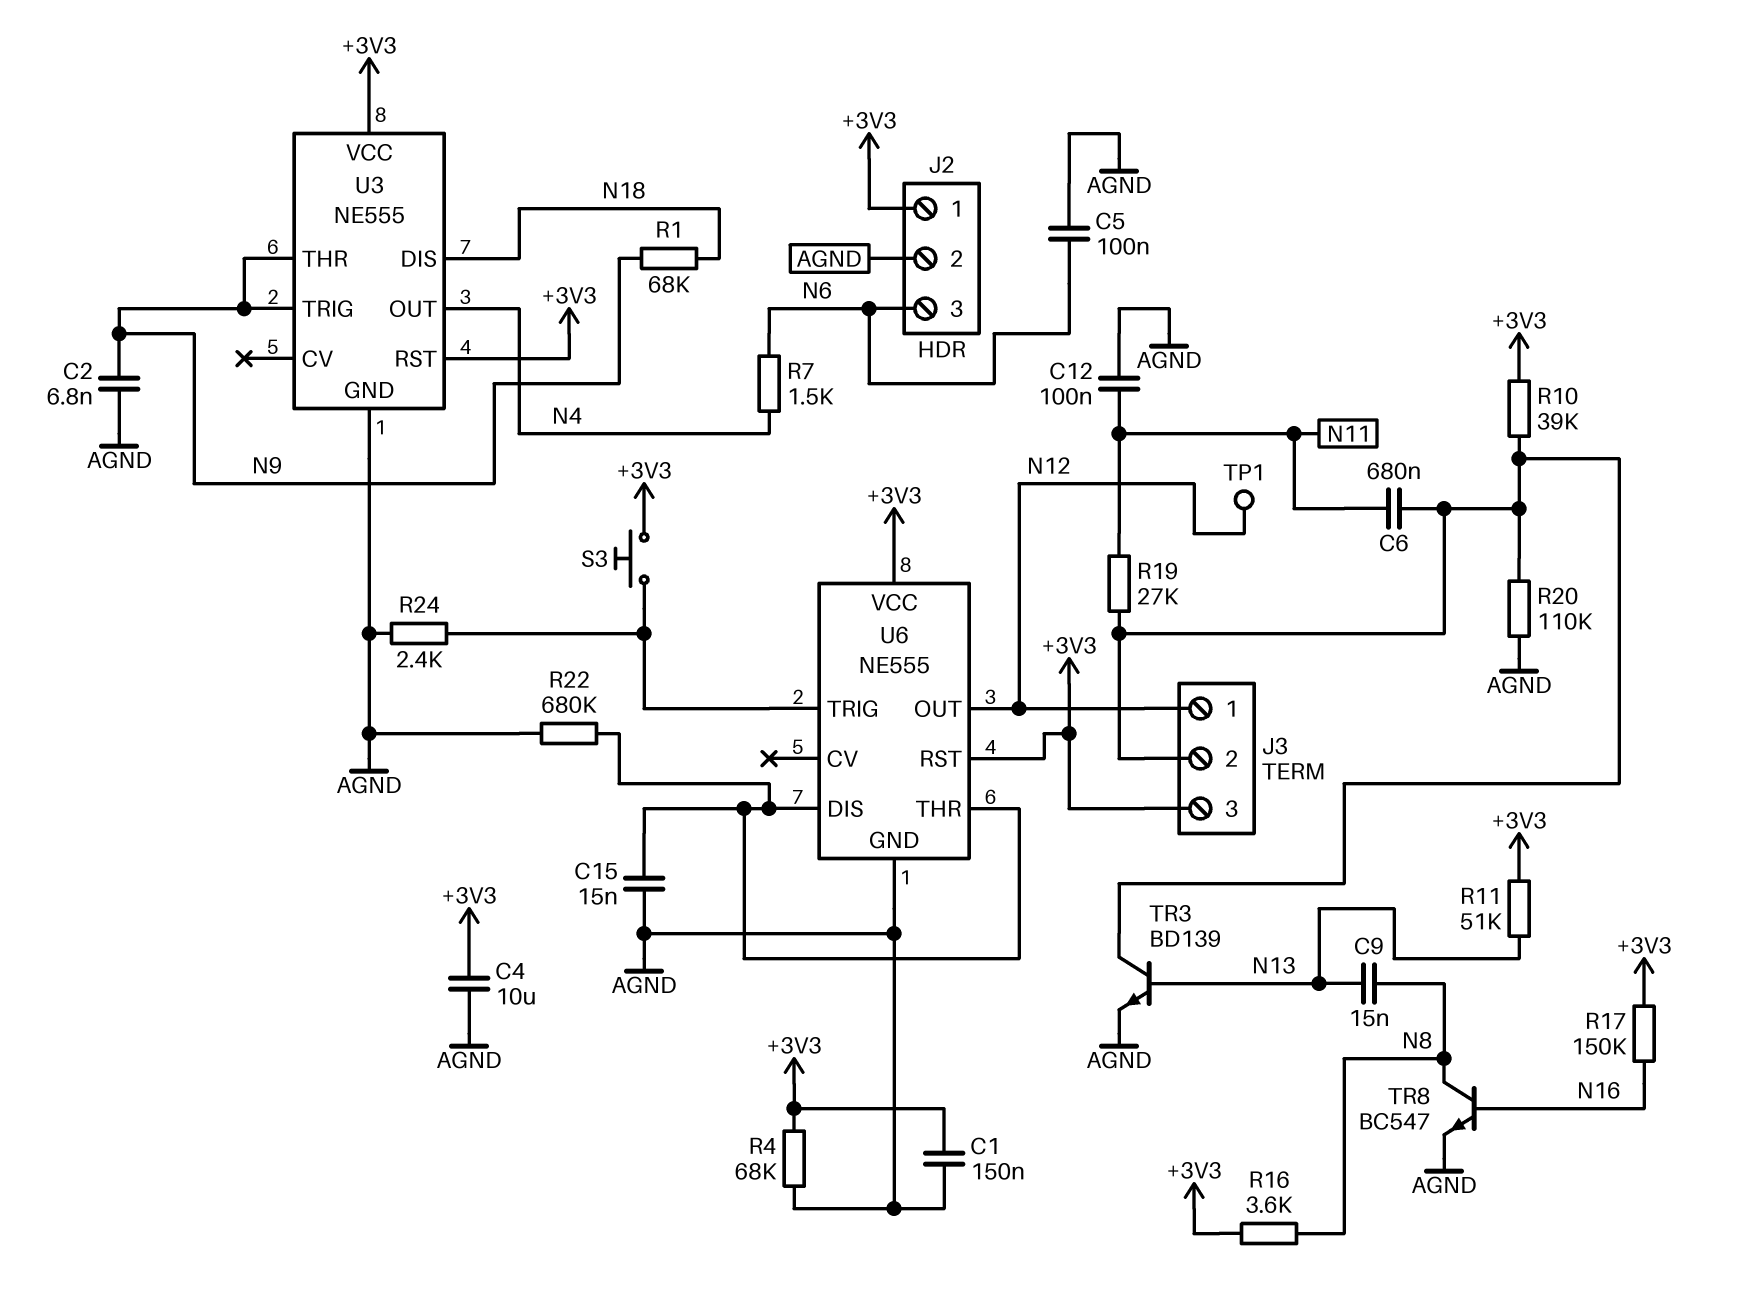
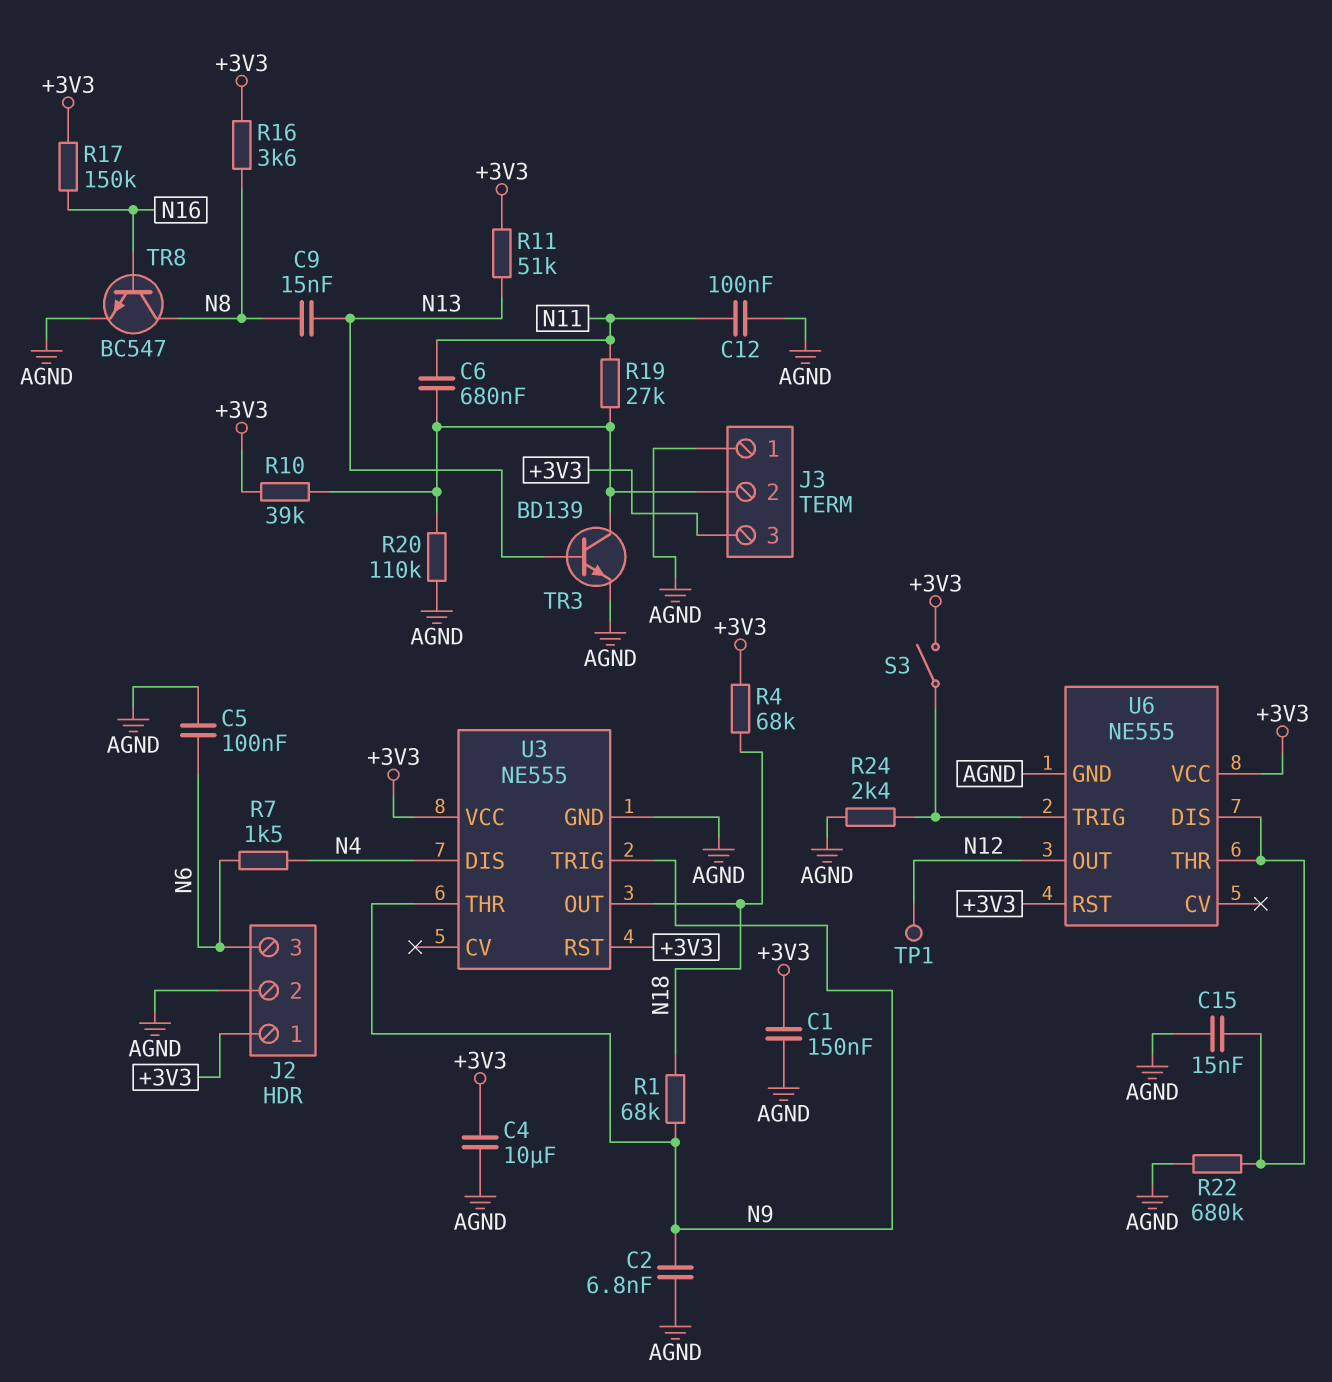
J3 pin 1: N12 -> AGND
R4: 68k (+3V3, AGND) -> 68k (+3V3, N18)
S3: button (+3V3, U6/TRIG) -> switch (+3V3, U6/TRIG)
U3 pin DIS: N18 -> N4
U3 pin OUT: N4 -> N18

